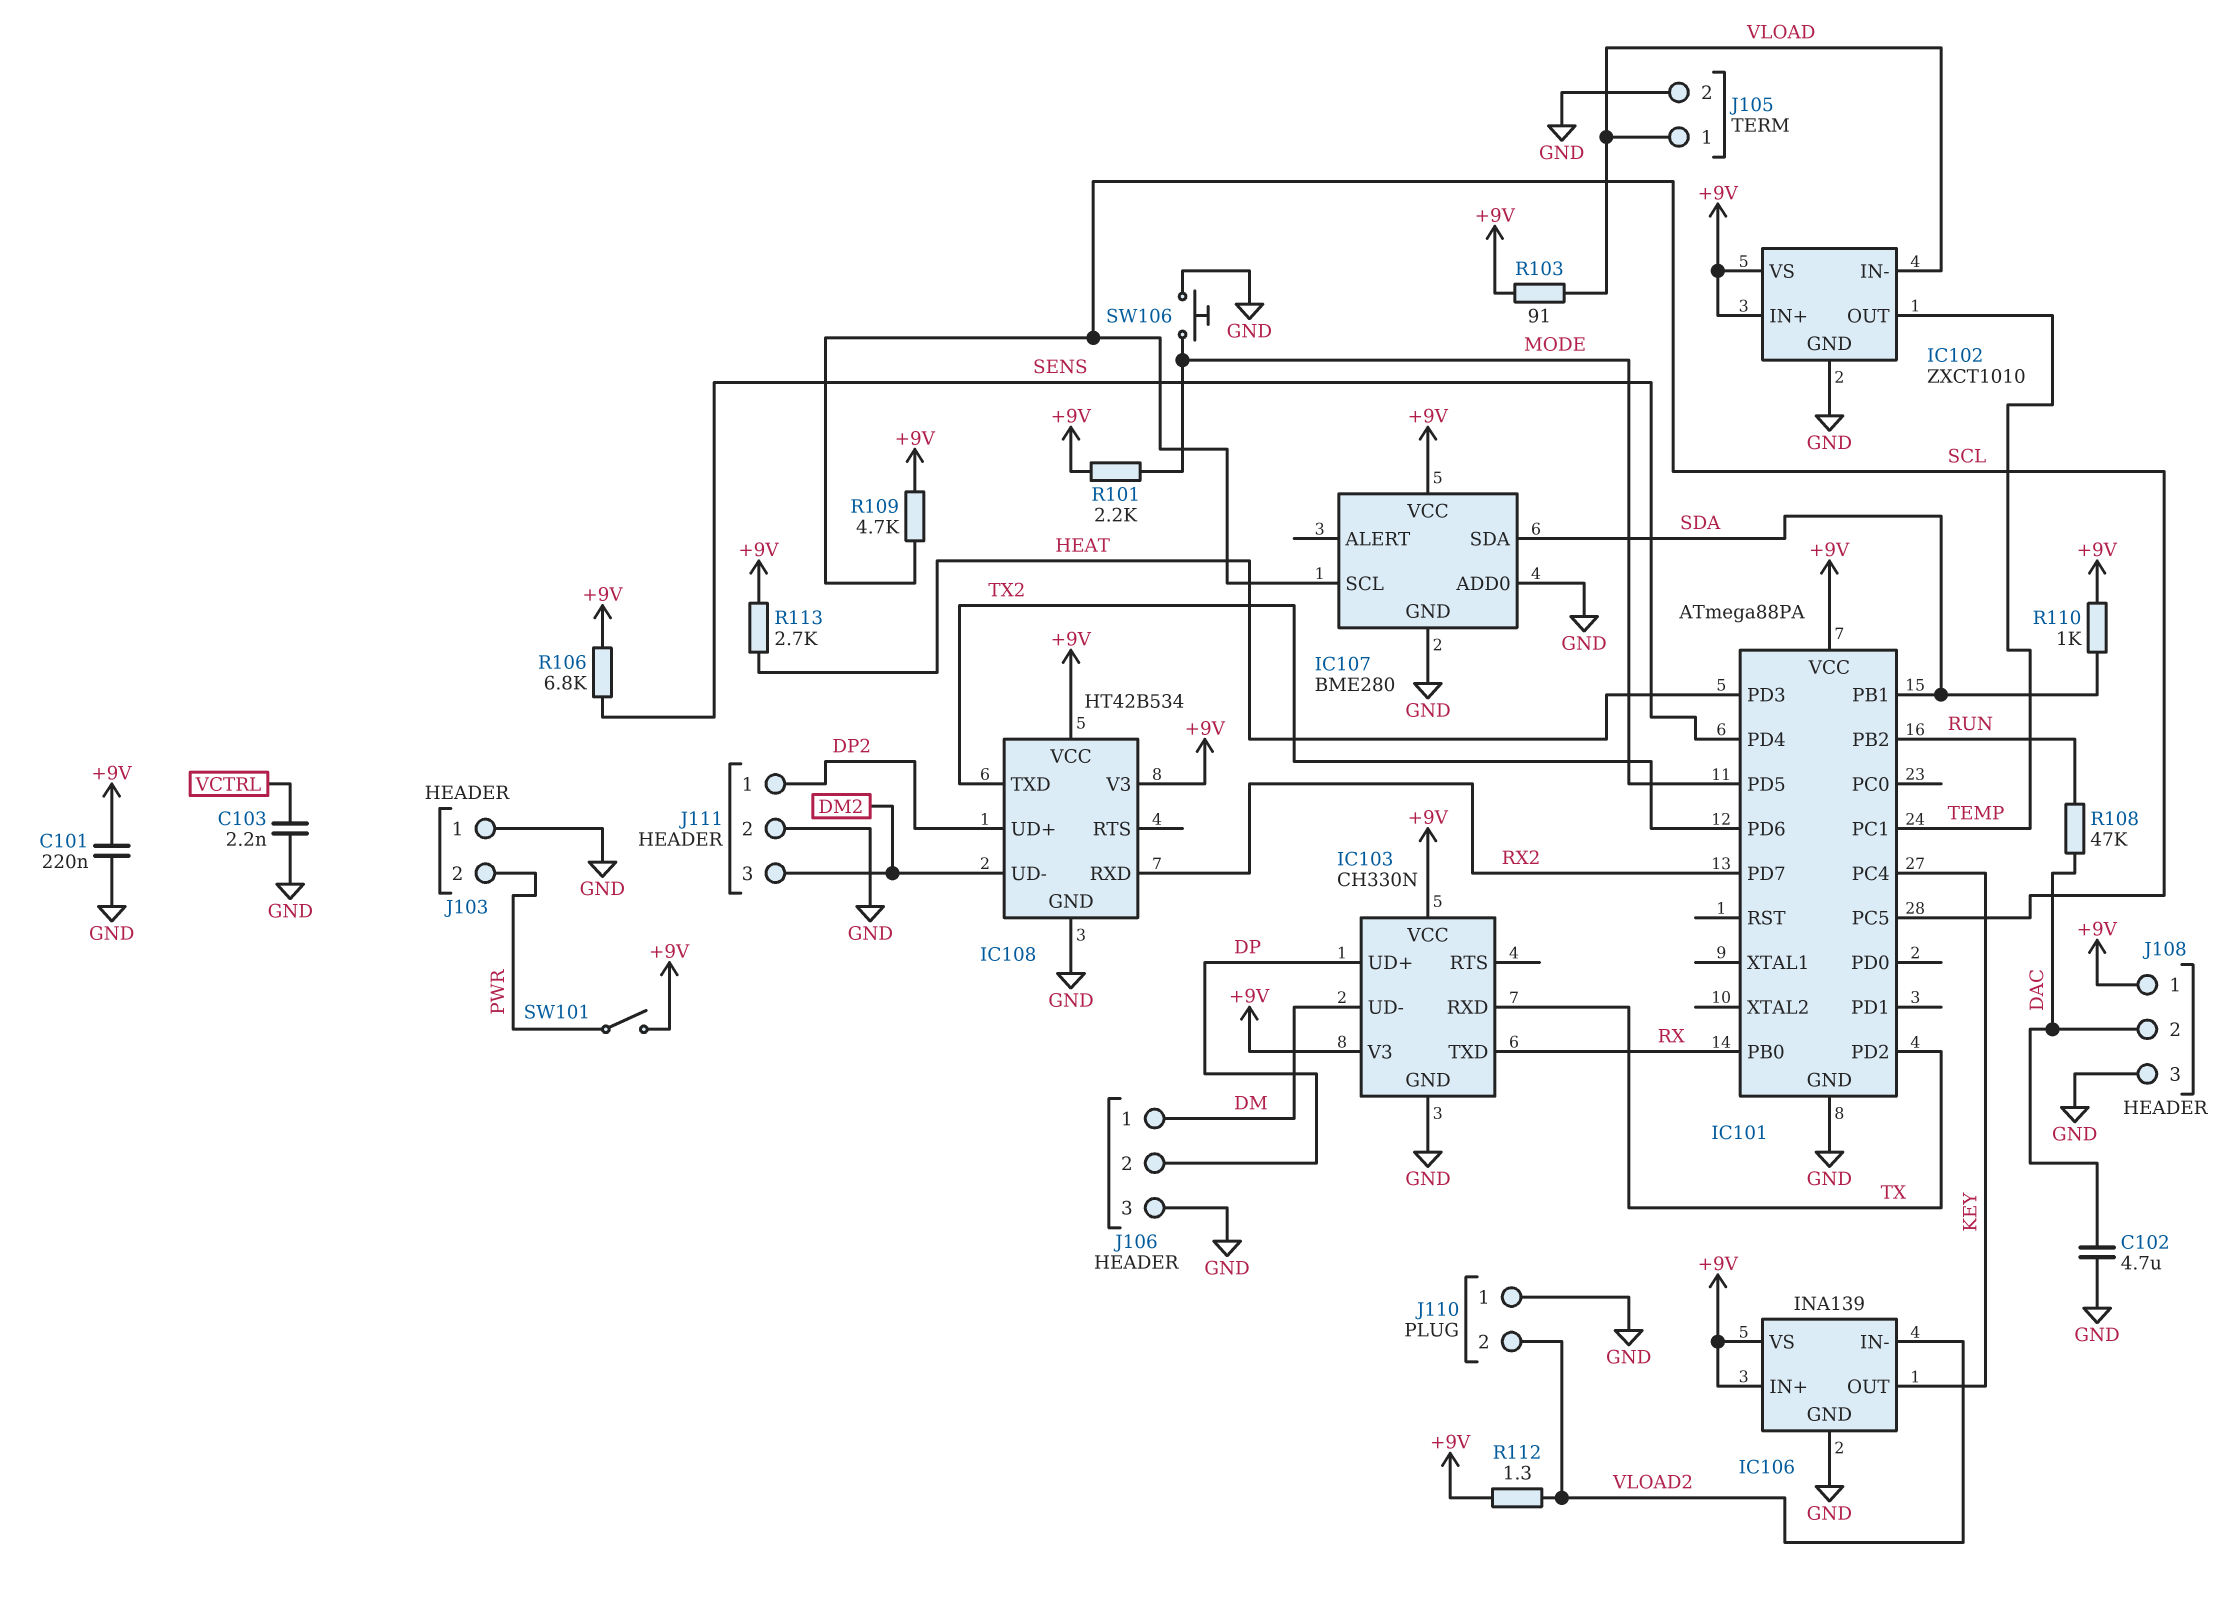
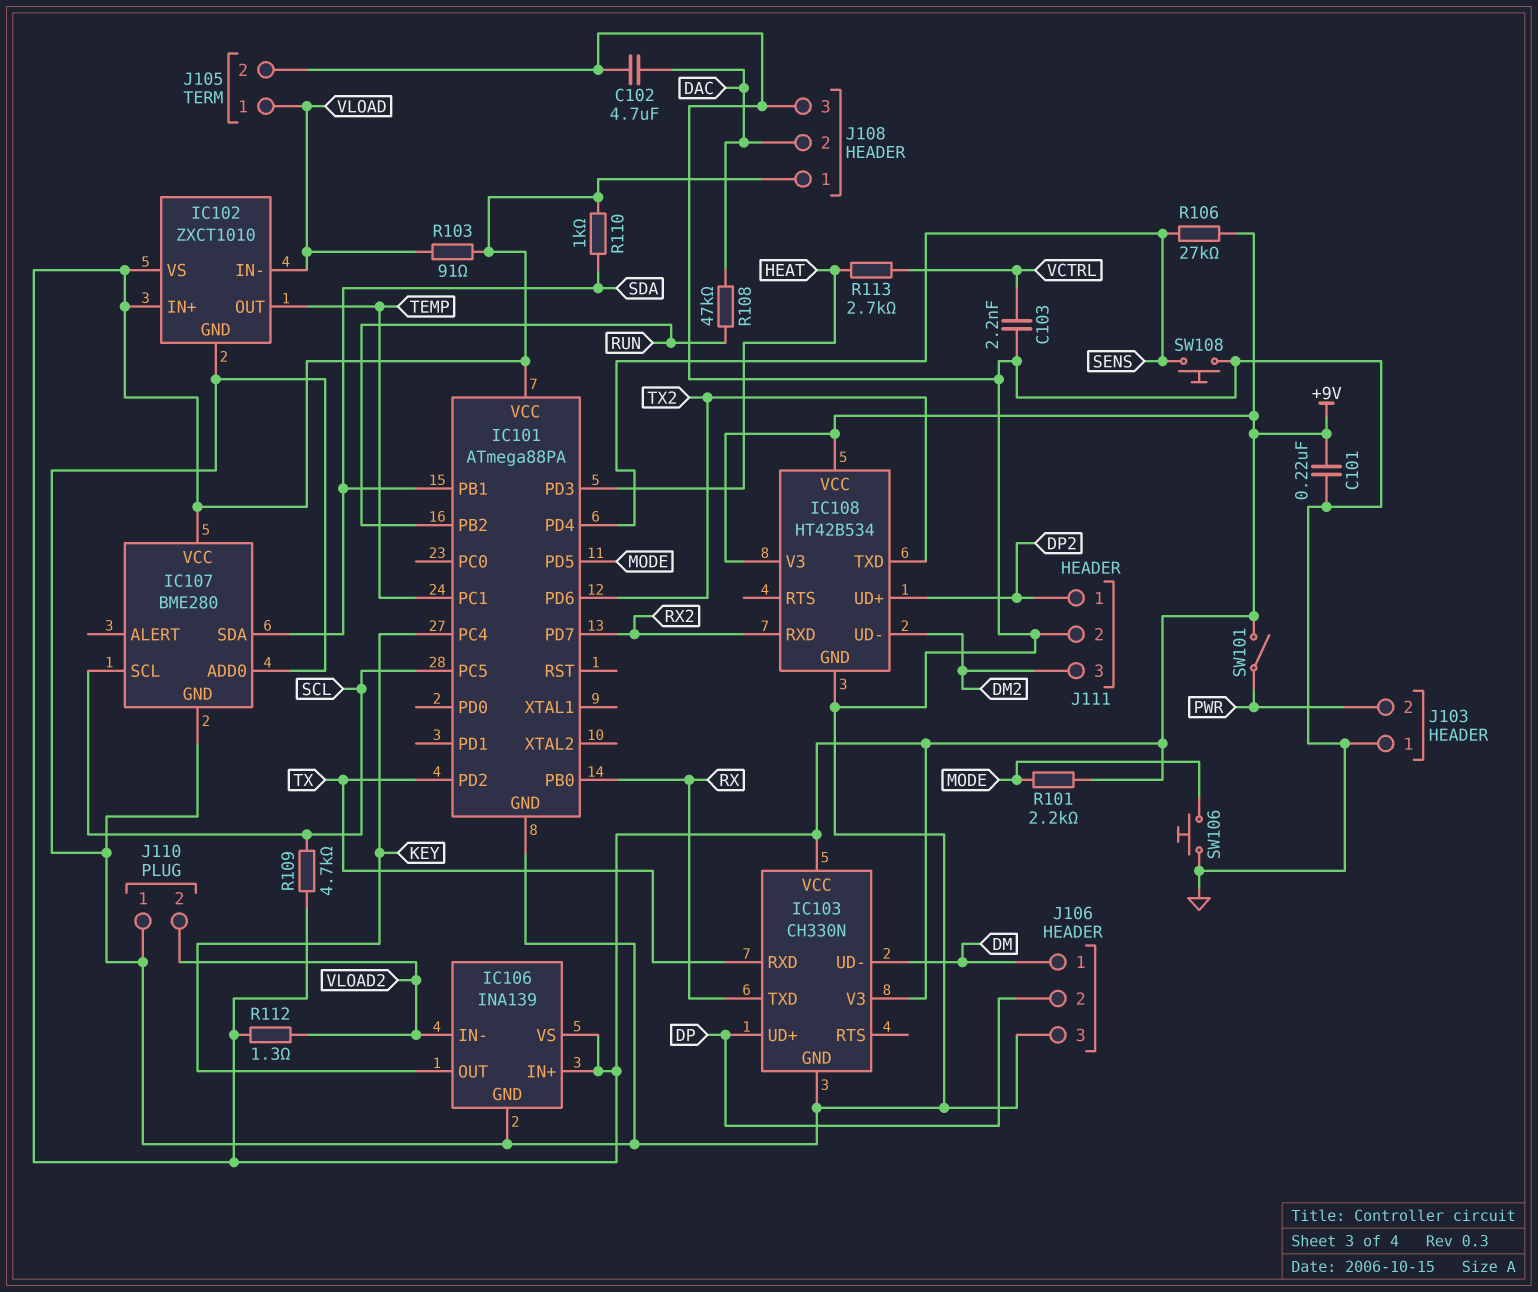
R106: 6.8k (+9V, SENS) -> 27k (+9V, SENS)
R113: 2.7k (+9V, HEAT) -> 2.7k (HEAT, VCTRL)
SW108: none -> button (GND, SENS)

